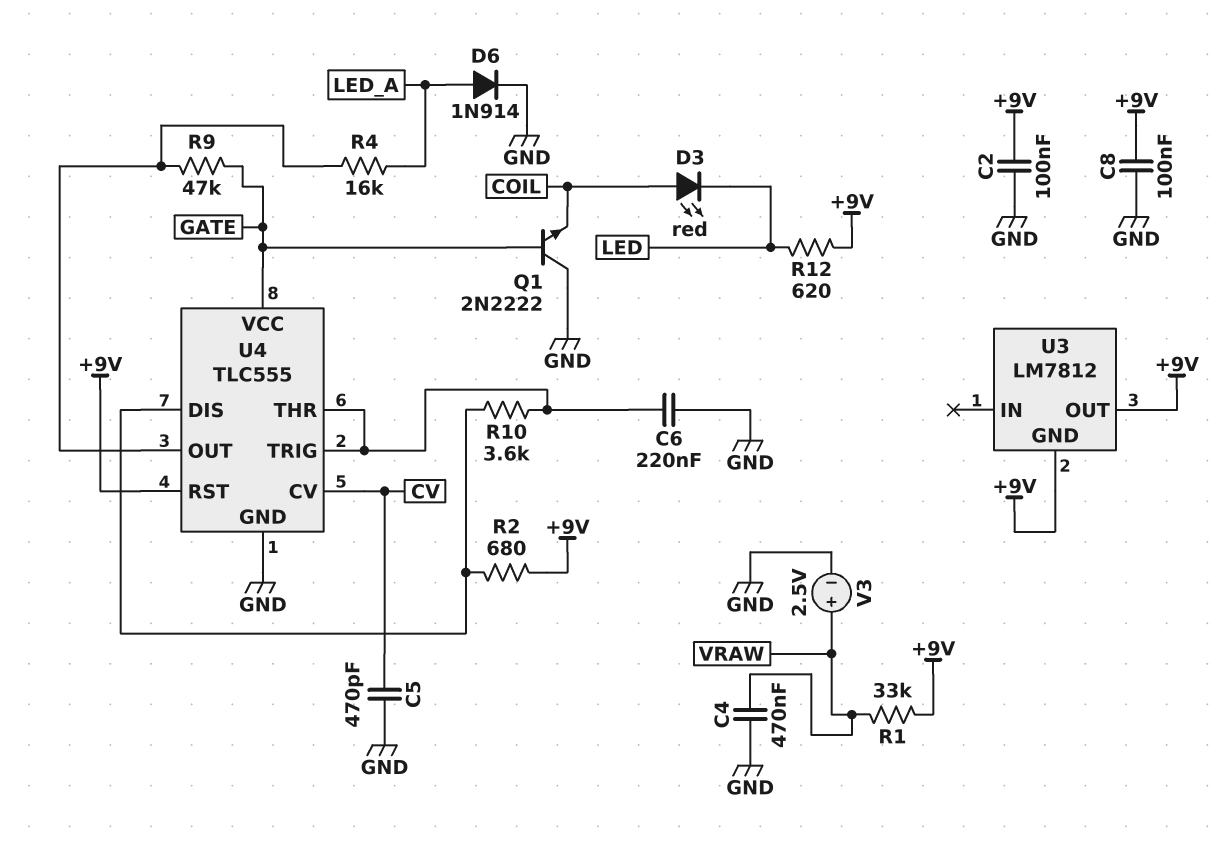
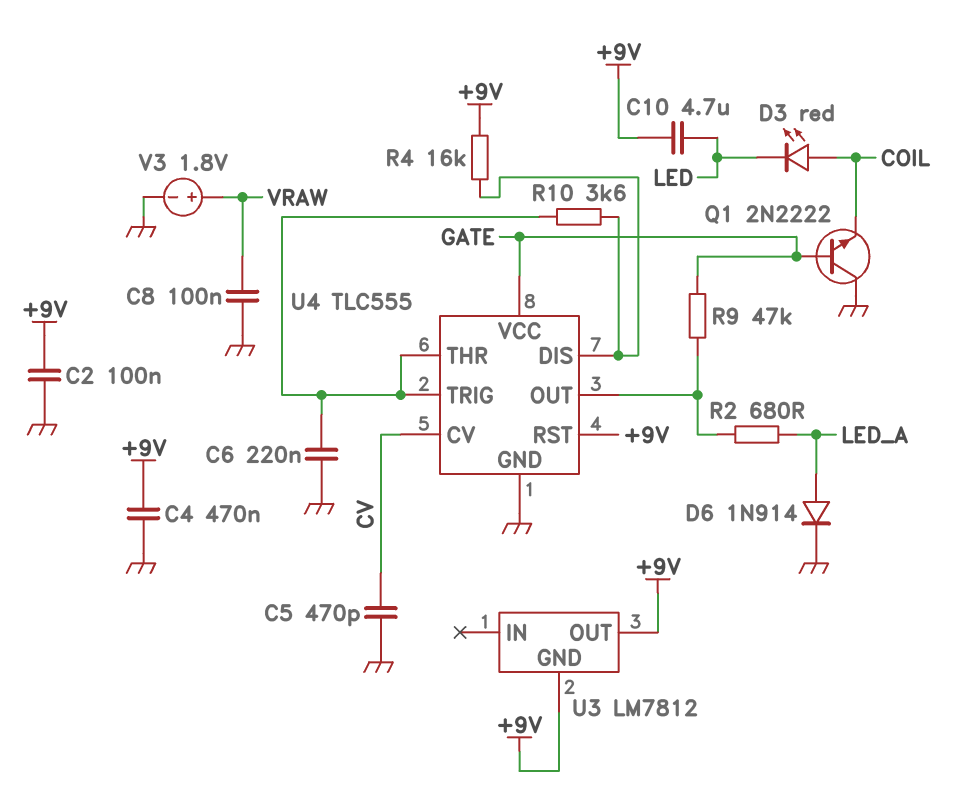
C4: 470nF (GND, VRAW) -> 470nF (+9V, GND)
C8: 100nF (+9V, GND) -> 100nF (GND, VRAW)
C10: none -> 4.7uF (+9V, LED)
R1: 33k (+9V, VRAW) -> none
R2: 680 (+9V, U4/DIS) -> 680 (LED_A, U4/OUT)
R4: 16k (LED_A, U4/OUT) -> 16k (+9V, U4/DIS)
R12: 620 (+9V, LED) -> none
V3: 2.5V (plus VRAW, minus GND) -> 1.8V (plus VRAW, minus GND)

